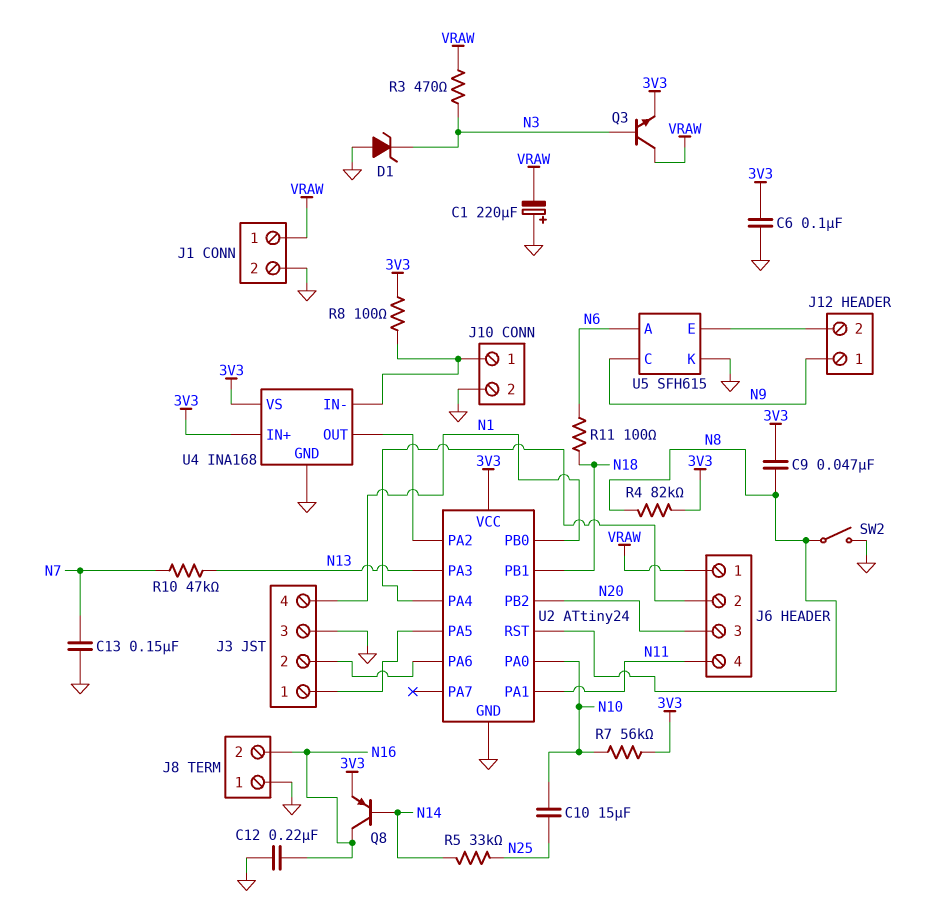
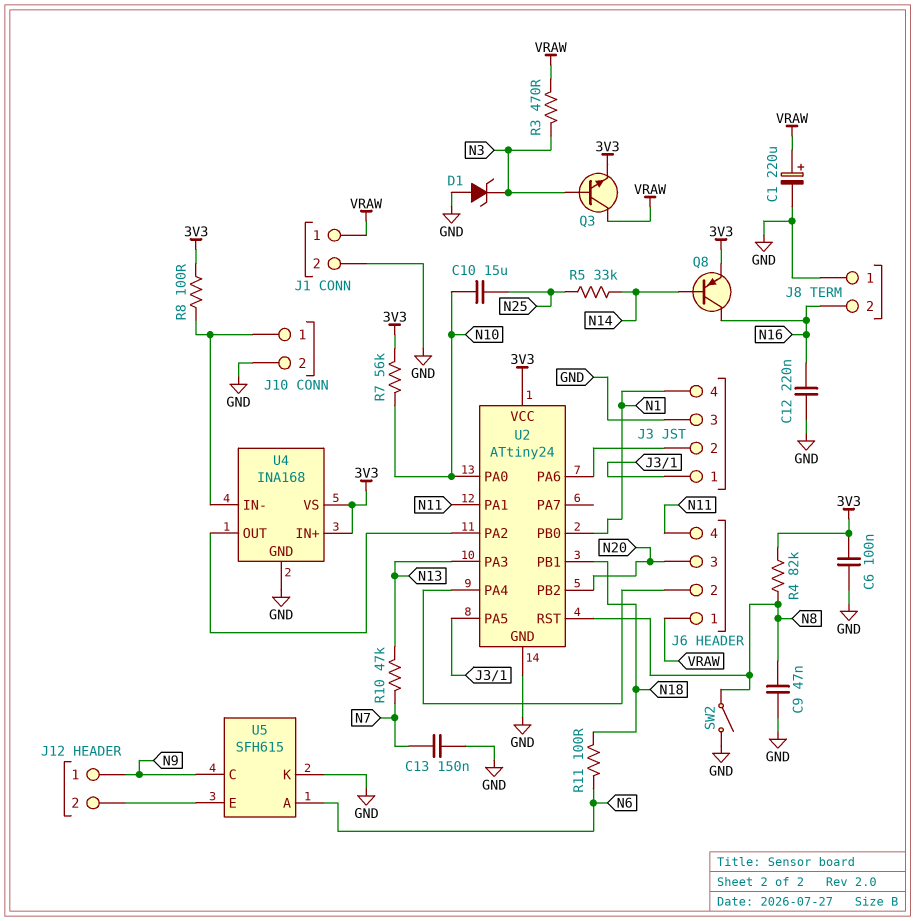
C1: 220uF (plus GND, minus VRAW) -> 220uF (plus VRAW, minus GND)
C9: 47nF (3V3, N8) -> 47nF (GND, N8)

